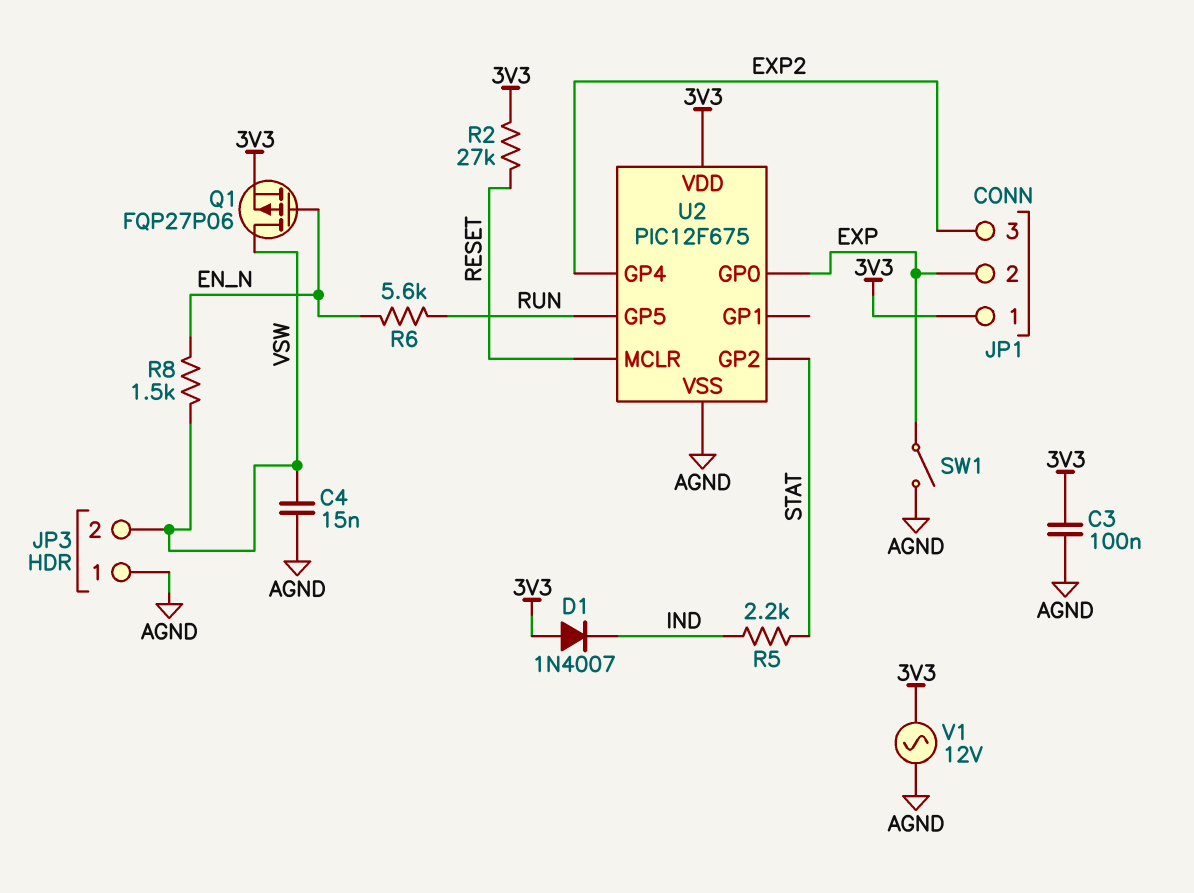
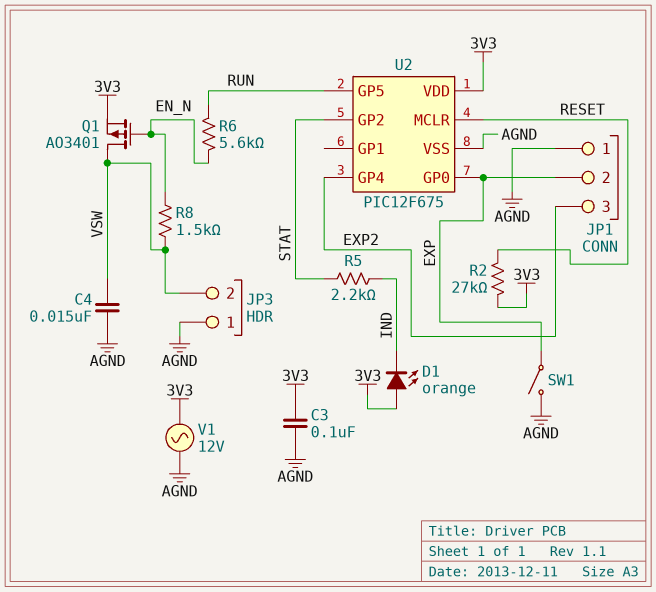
D1: diode 1N4007 (A 3V3, K IND) -> LED orange (A 3V3, K IND)
JP1 pin 1: 3V3 -> AGND
Q1: PMOS FQP27P06 (G EN_N, D VSW, S 3V3) -> PMOS AO3401 (G EN_N, D VSW, S 3V3)

